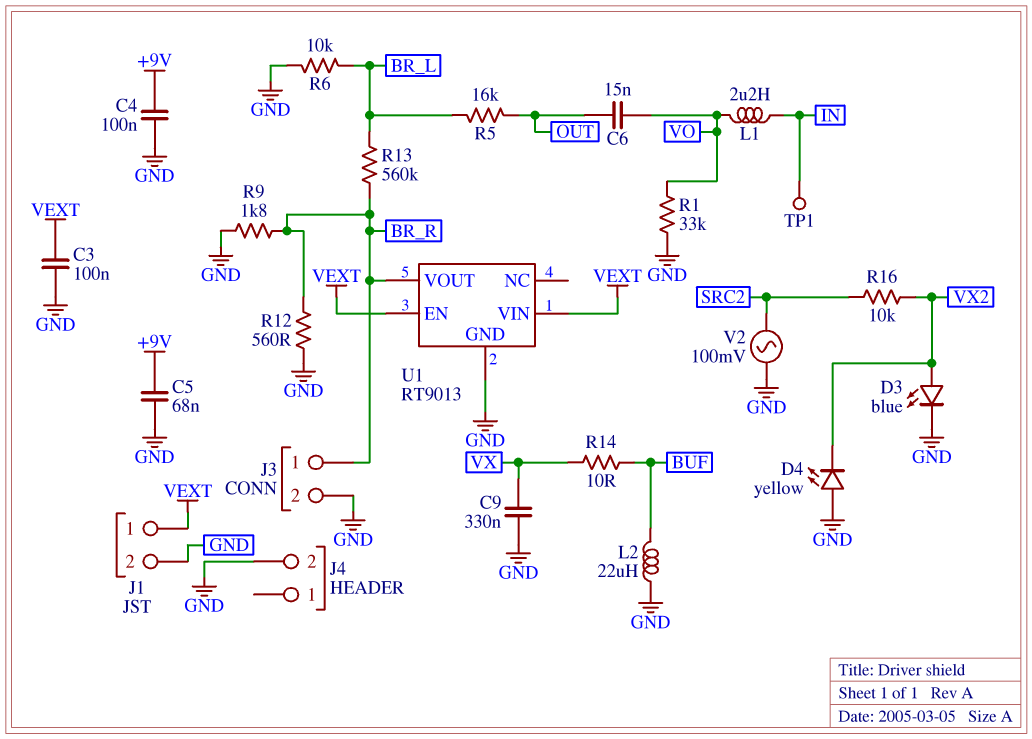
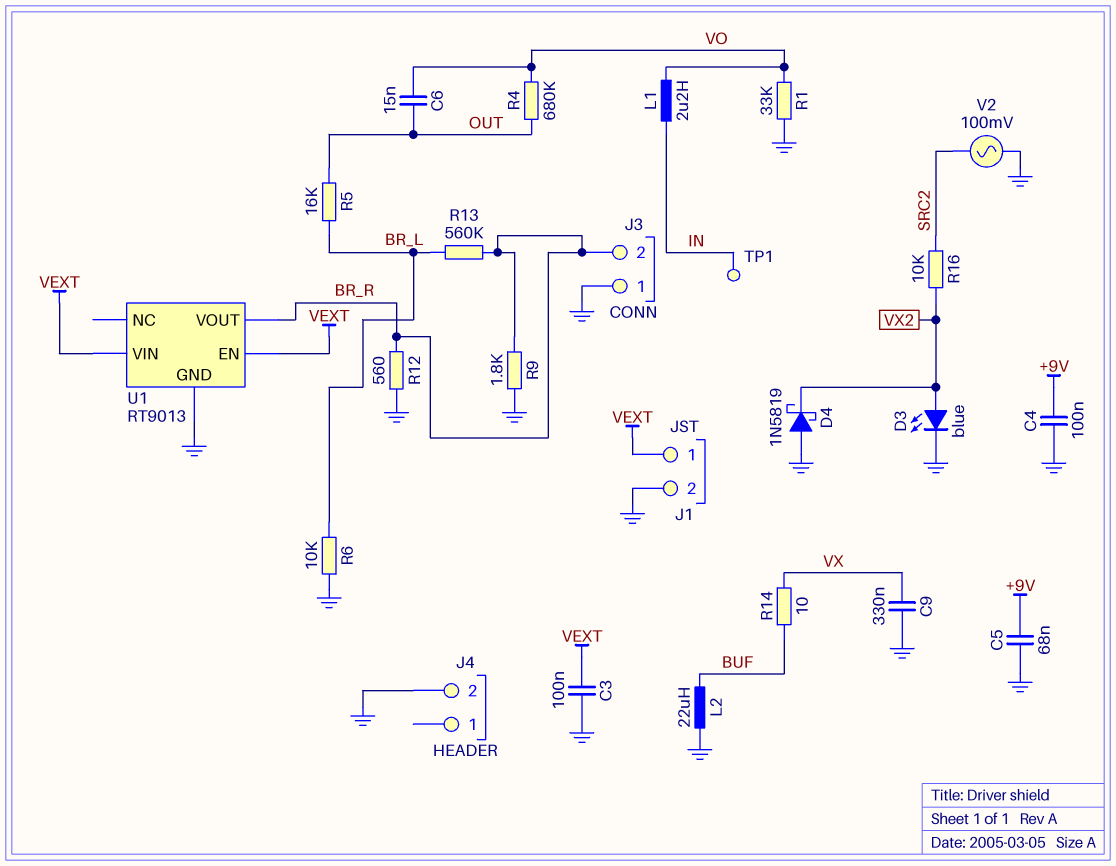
D4: LED yellow (A GND, K VX2) -> schottky 1N5819 (A GND, K VX2)
J3 pin 1: BR_R -> GND
J3 pin 2: GND -> BR_R
R4: none -> 680k (OUT, VO)

